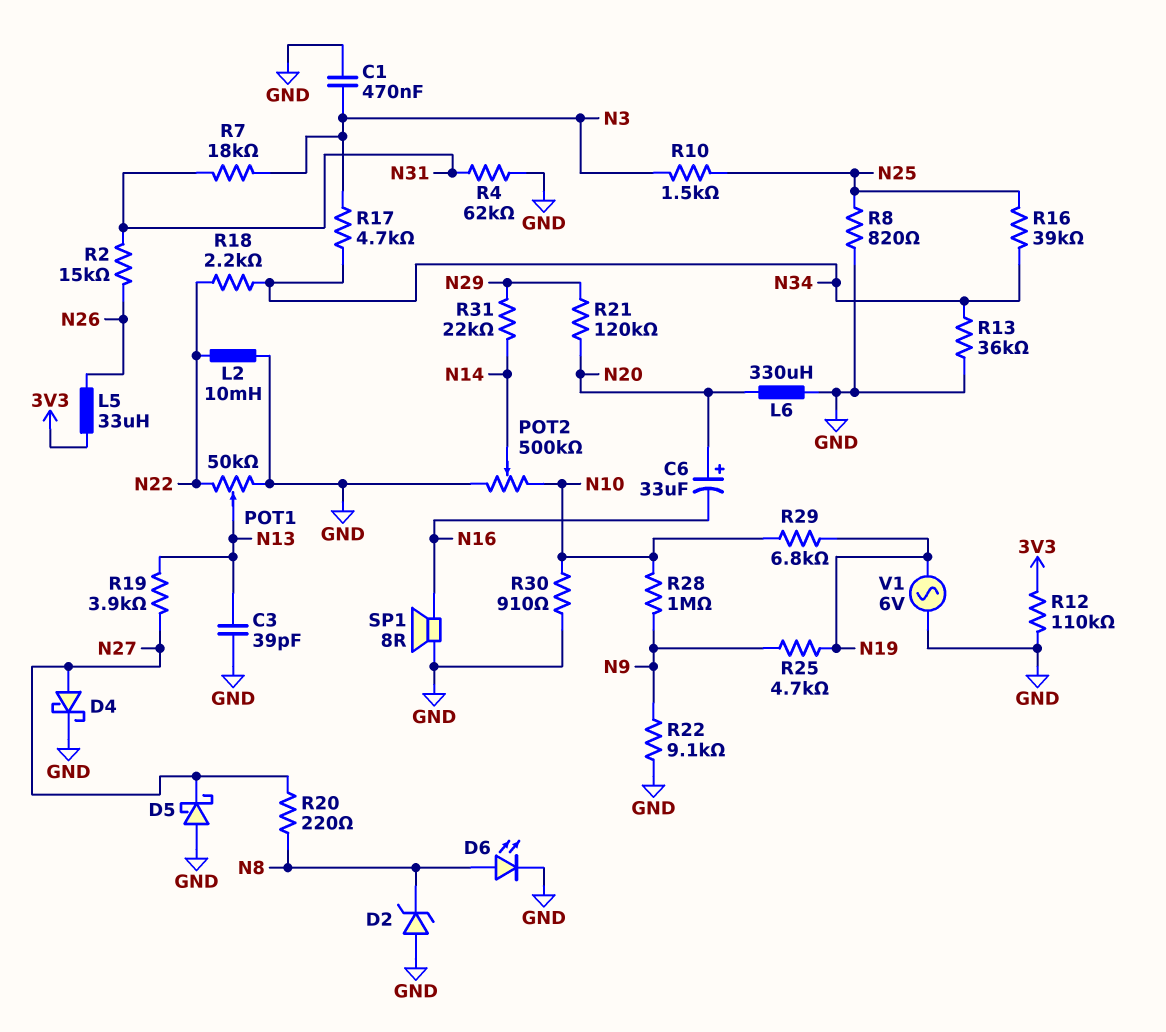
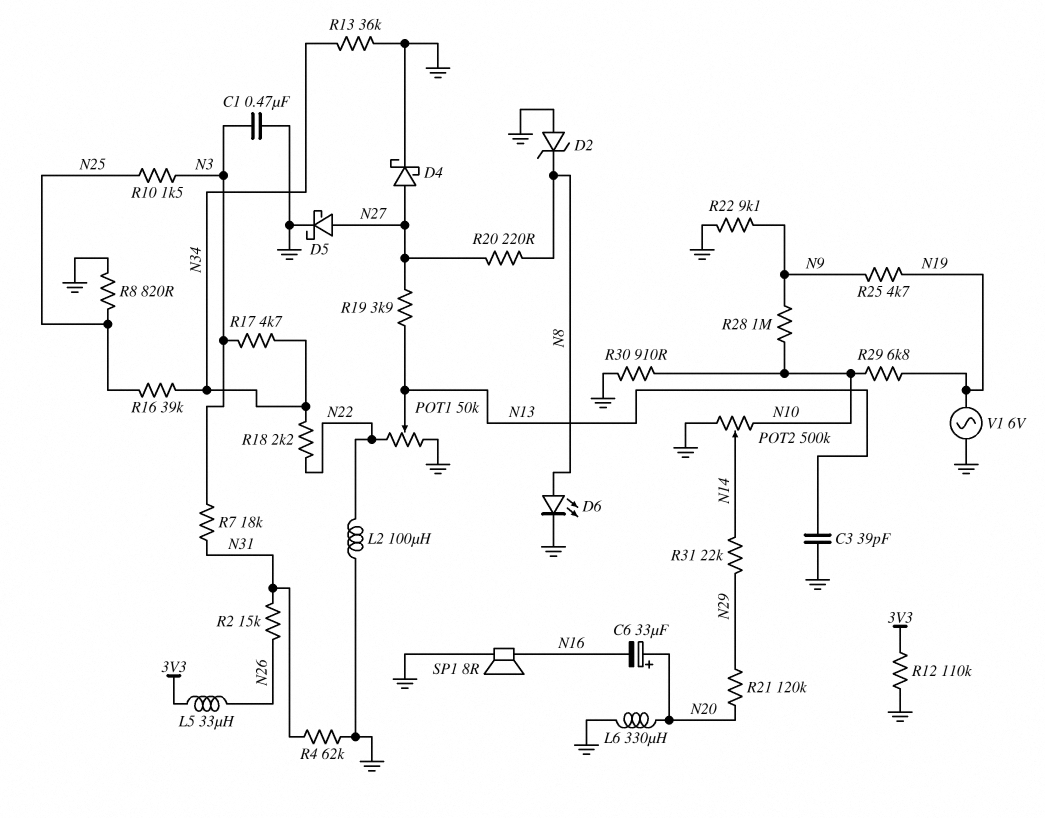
D5: schottky (A GND, K N27) -> schottky (A N27, K GND)
L2: 10mH (GND, N22) -> 100uH (GND, N22)

